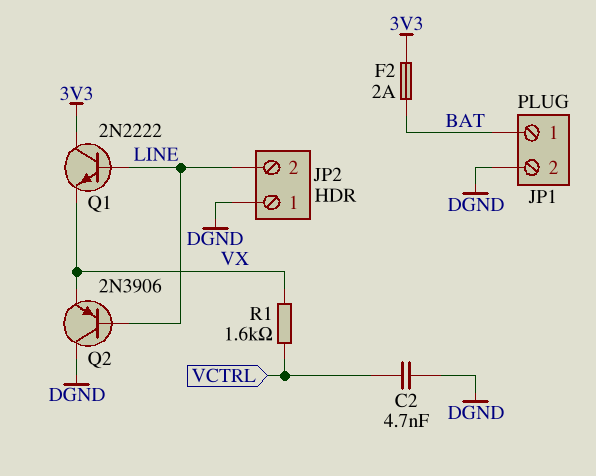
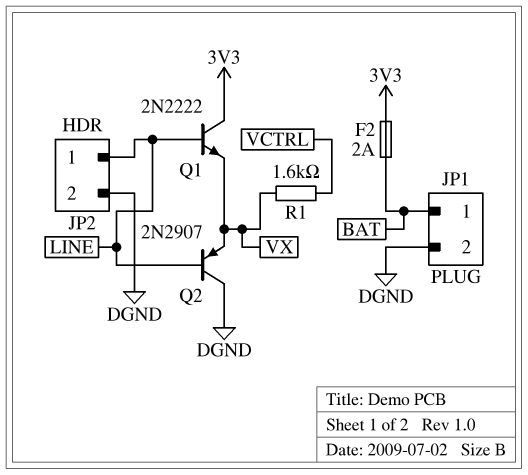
C2: 4.7nF (DGND, VCTRL) -> none
JP2 pin 1: DGND -> LINE
JP2 pin 2: LINE -> DGND
Q2: PNP 2N3906 (B LINE, C DGND, E VX) -> PNP 2N2907 (B LINE, C DGND, E VX)

